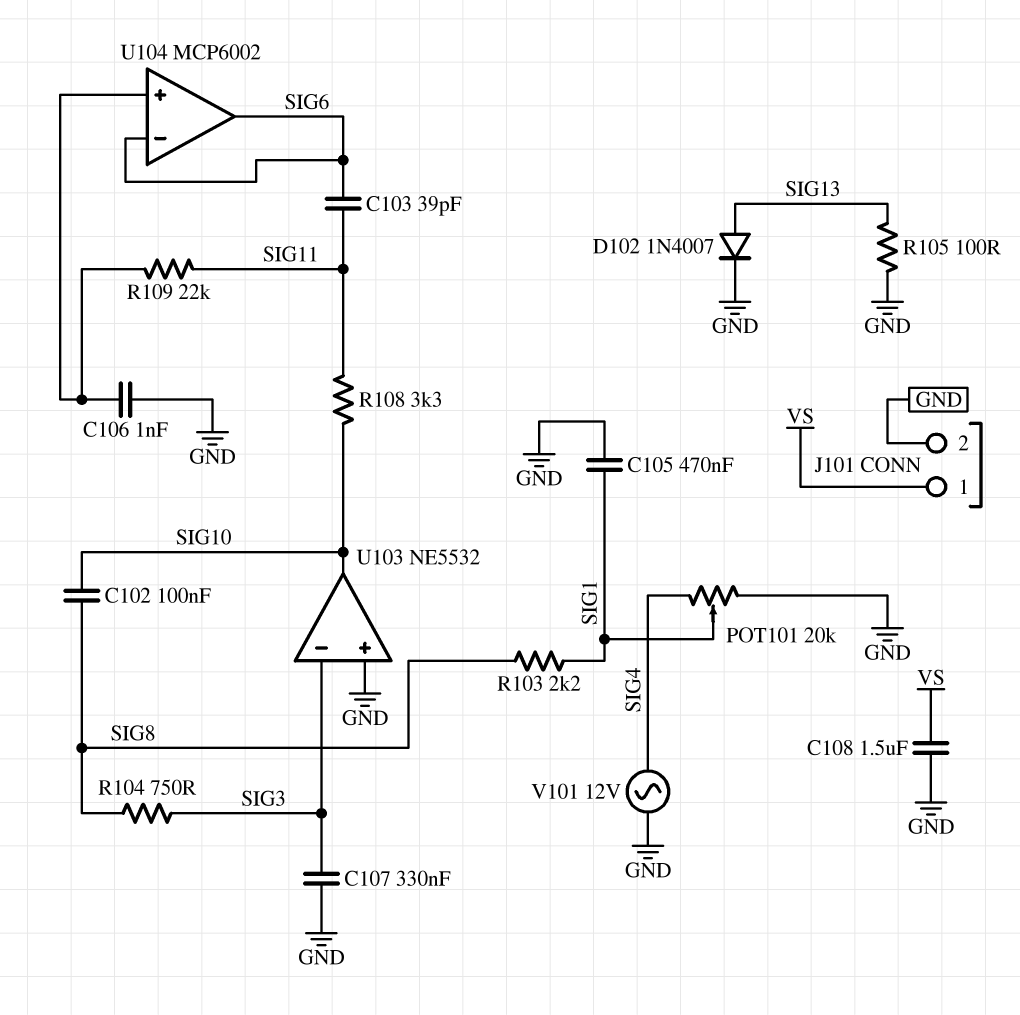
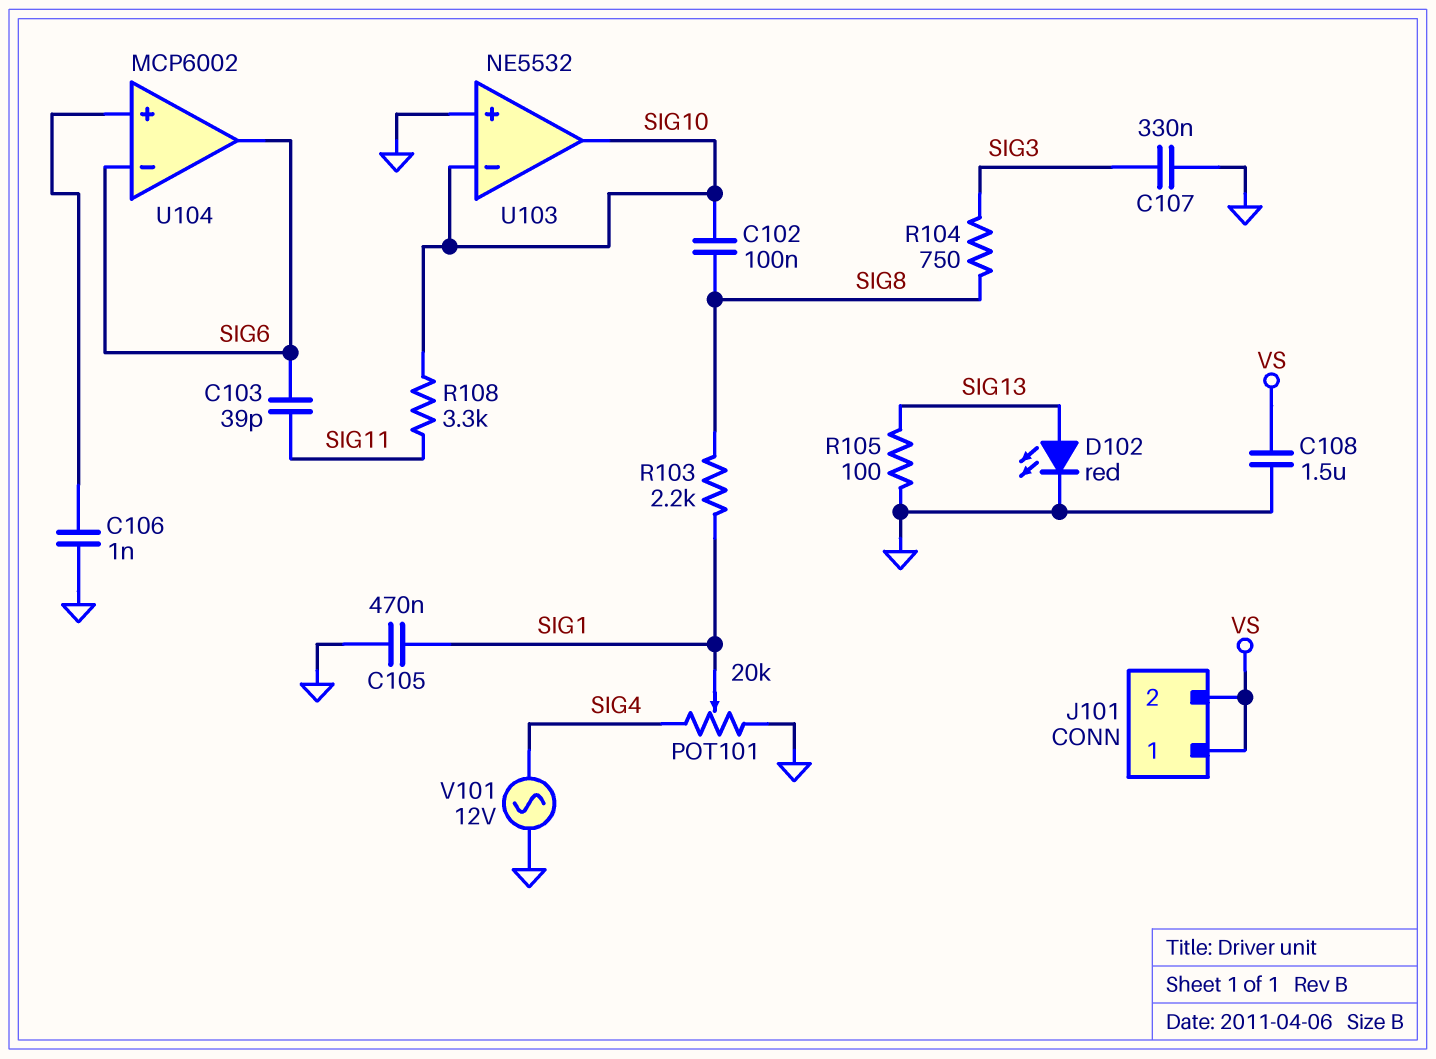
D102: diode 1N4007 (A SIG13, K GND) -> LED red (A SIG13, K GND)
J101 pin 2: GND -> VS
R109: 22k (SIG11, U104/in+) -> none
U103 pin in-: SIG3 -> SIG10

